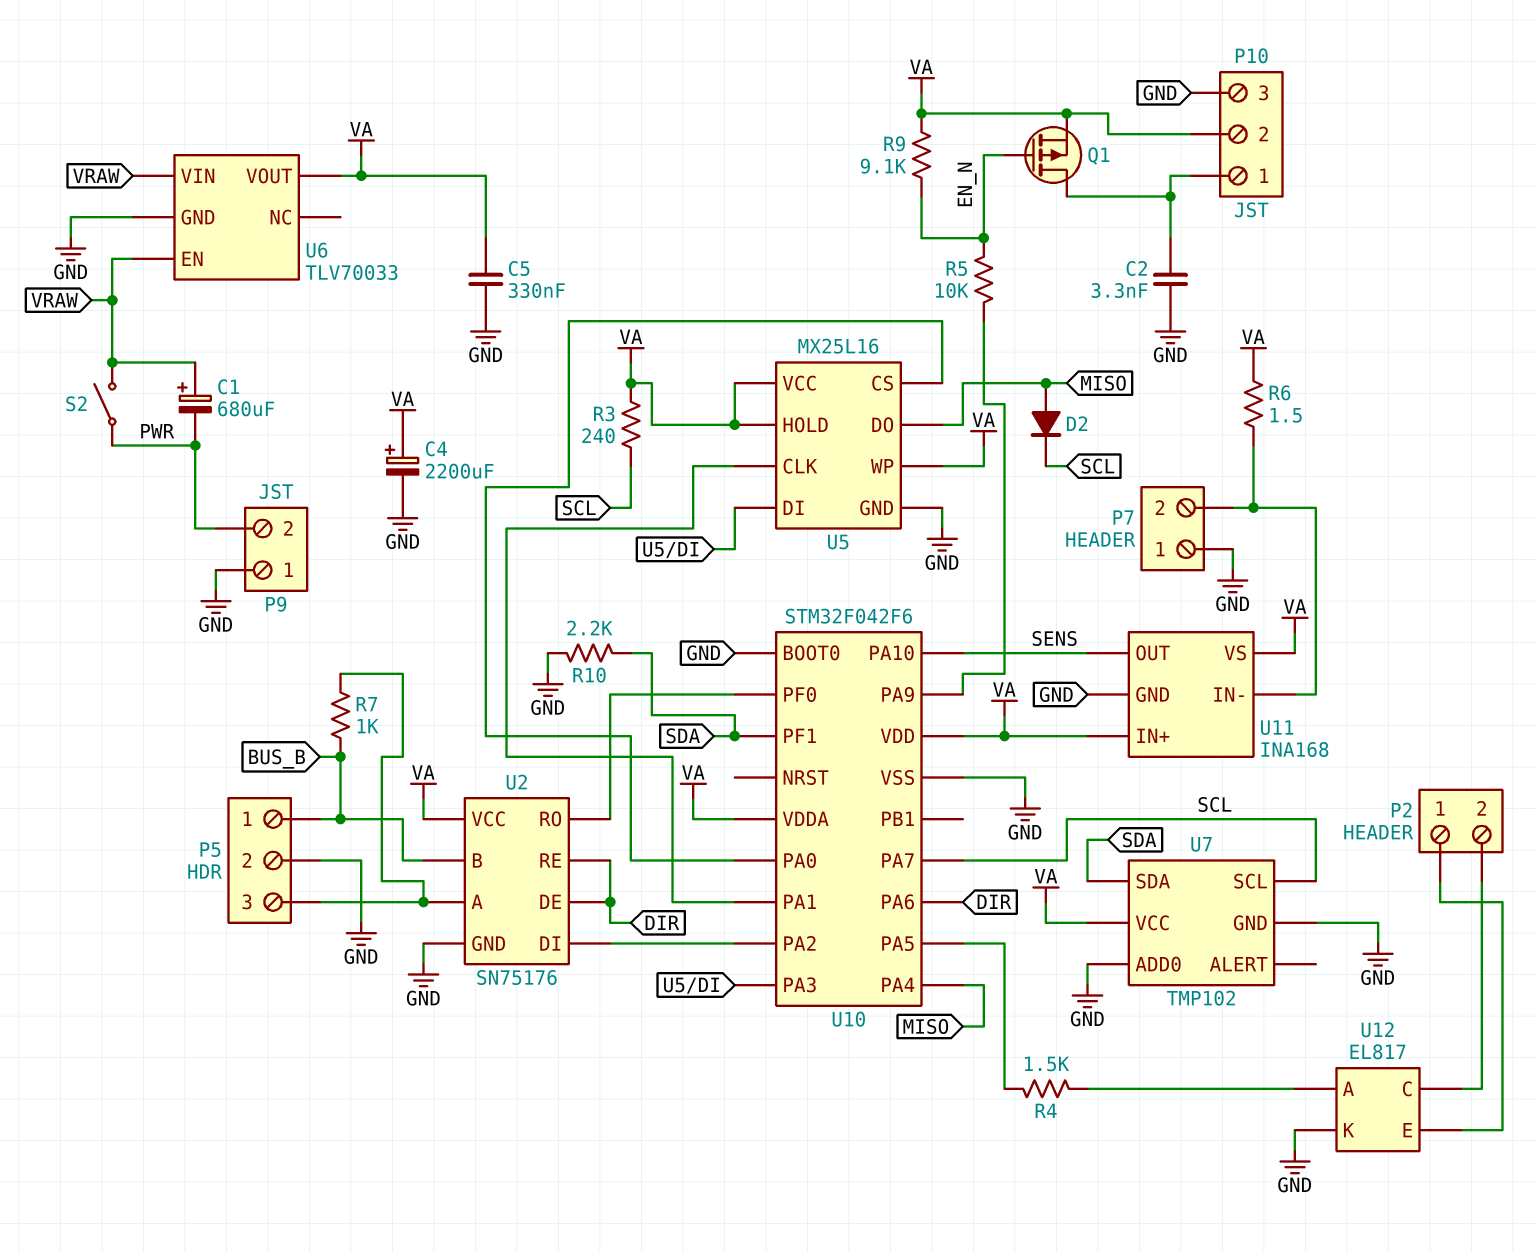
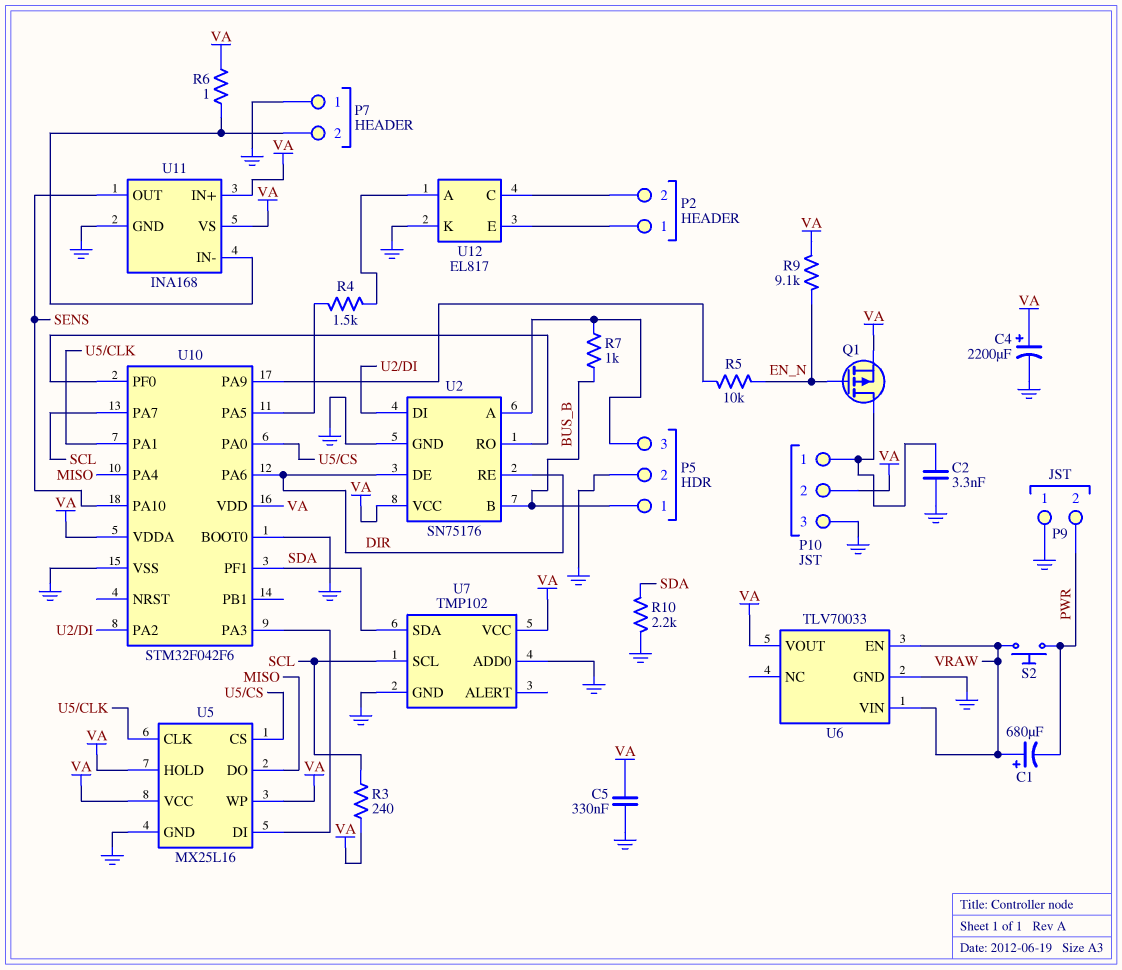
D2: diode (A MISO, K SCL) -> none
R6: 1.5 (P7/2, VA) -> 1 (P7/2, VA)
S2: switch (PWR, VRAW) -> button (PWR, VRAW)

